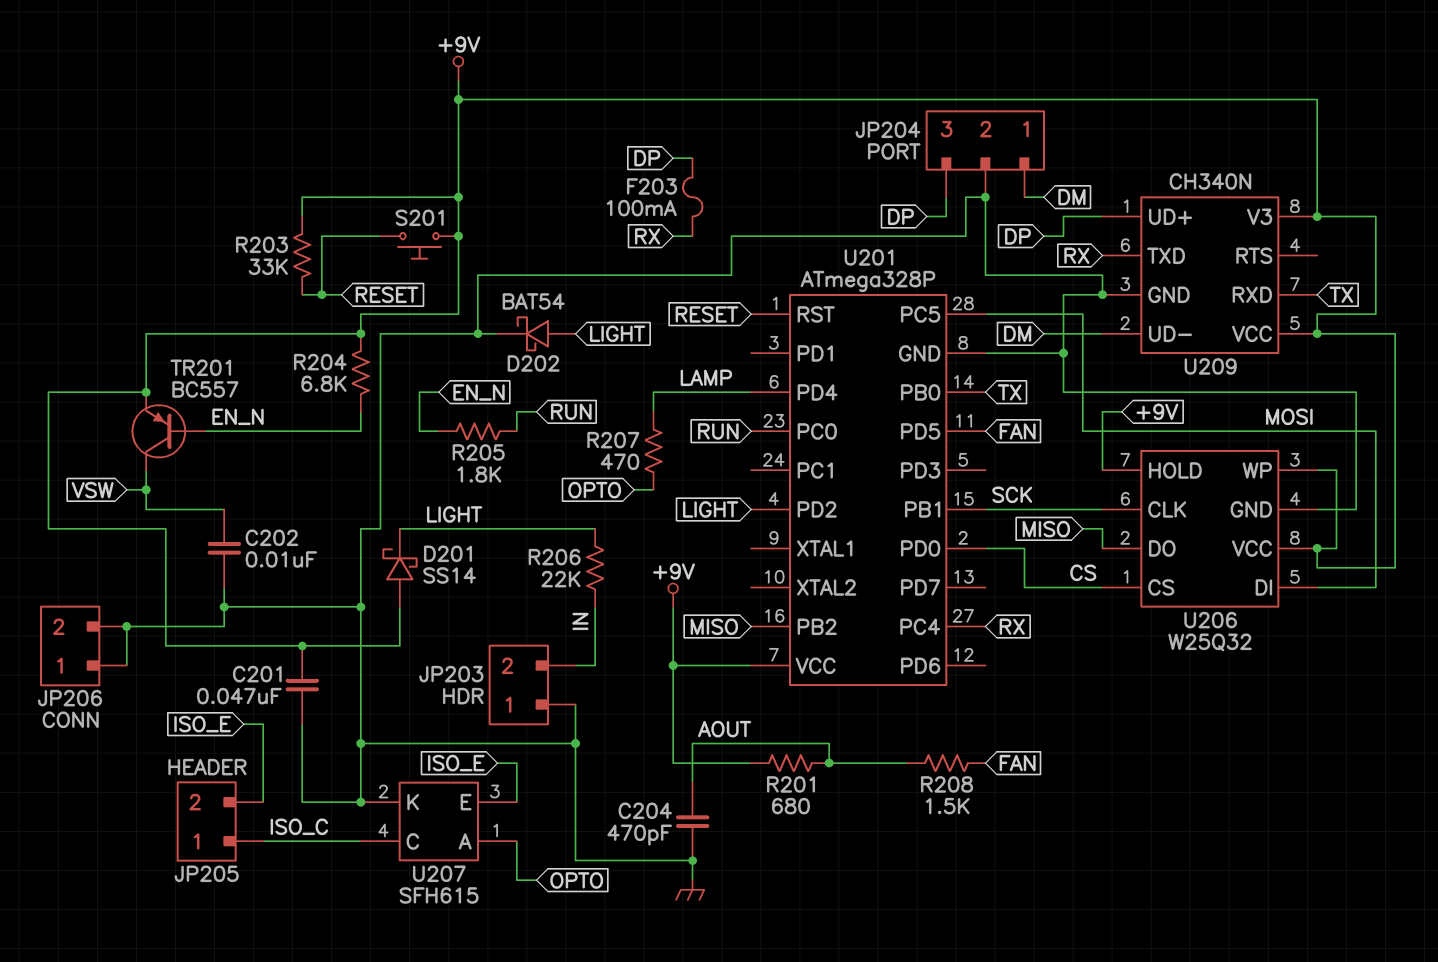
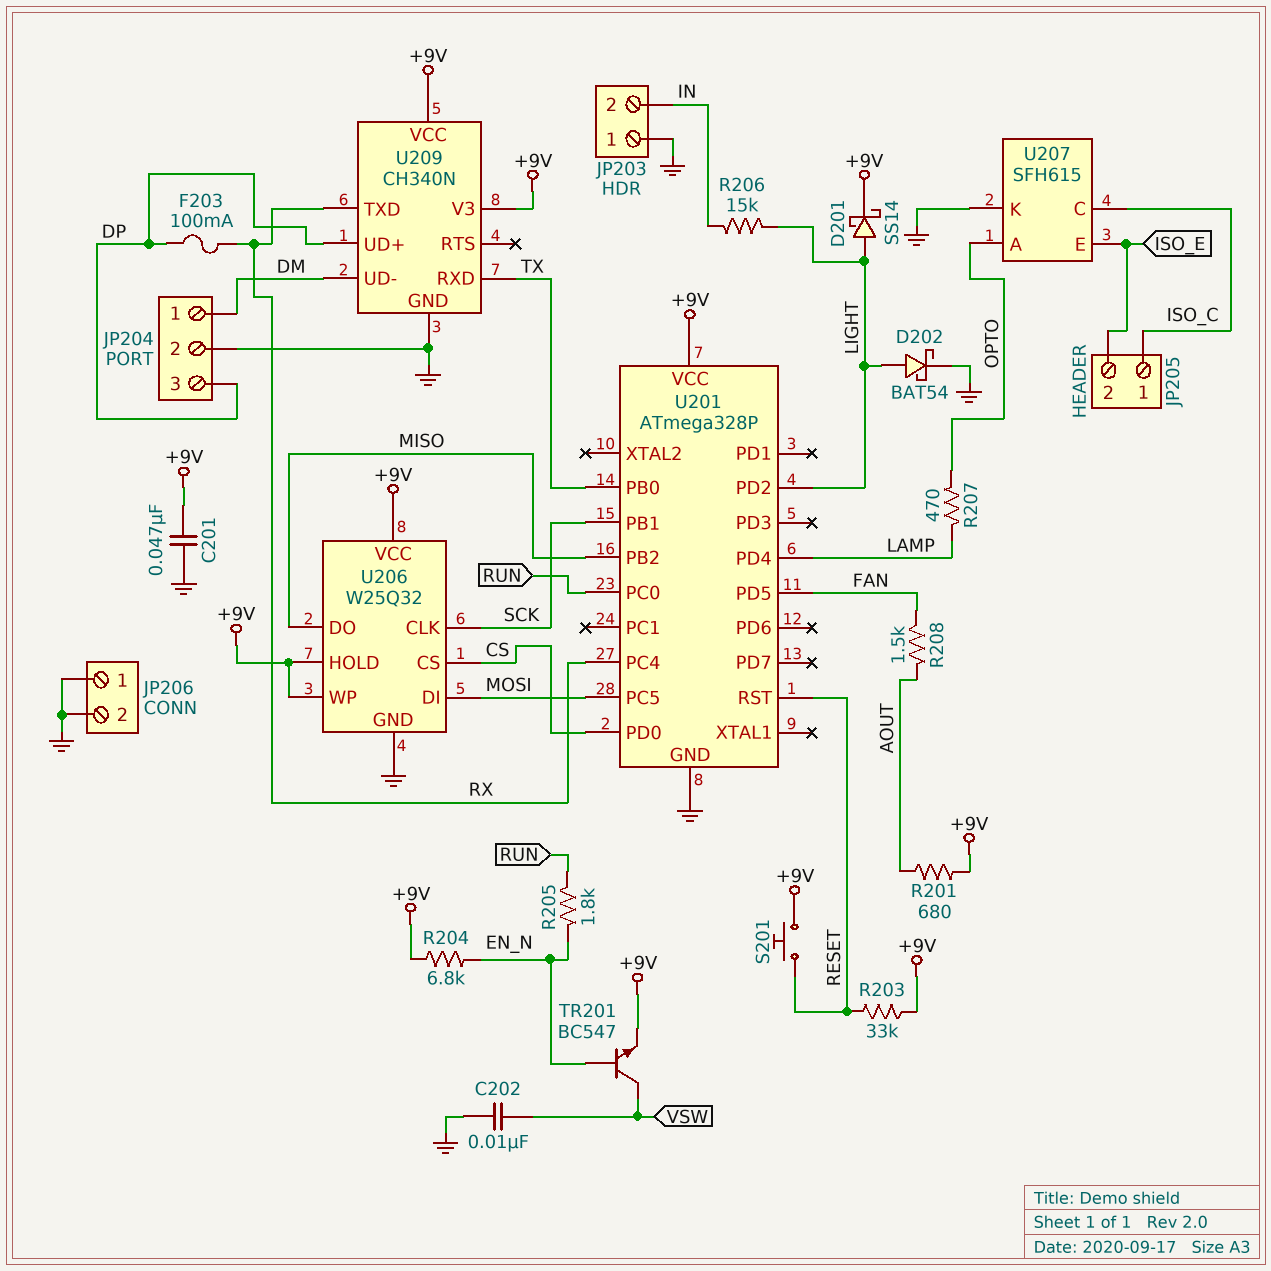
C204: 470pF (AOUT, GND) -> none
D201: schottky SS14 (A +9V, K LIGHT) -> schottky SS14 (A LIGHT, K +9V)
R206: 22k (IN, LIGHT) -> 15k (IN, LIGHT)
TR201: PNP BC557 (B EN_N, C VSW, E +9V) -> NPN BC547 (B EN_N, C VSW, E +9V)

